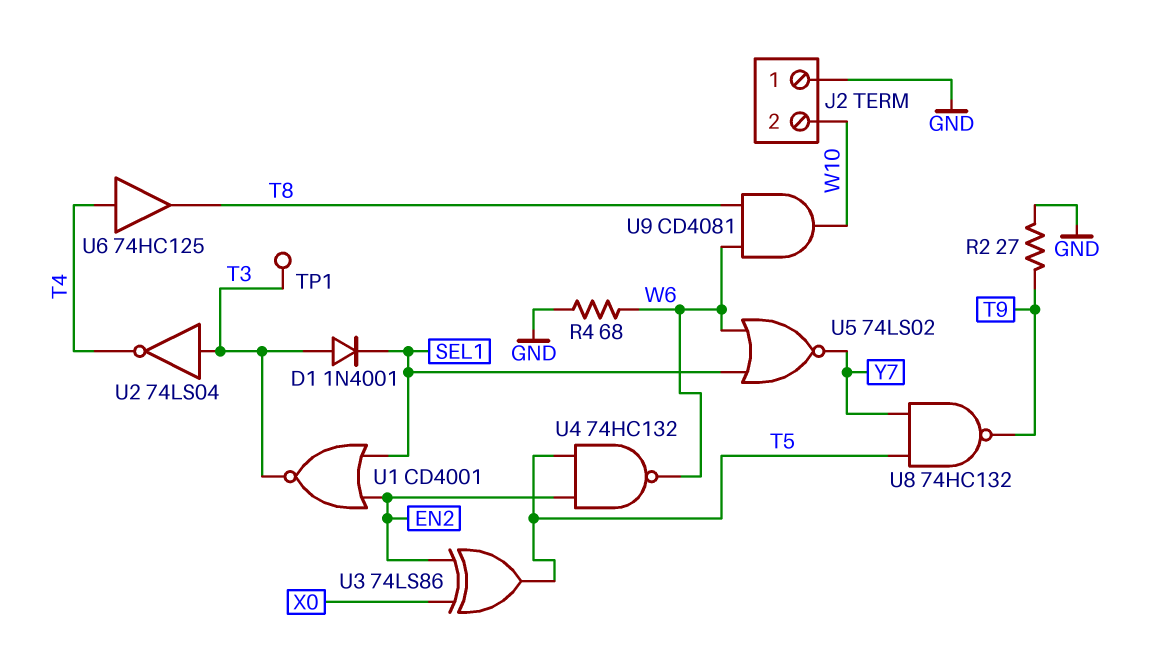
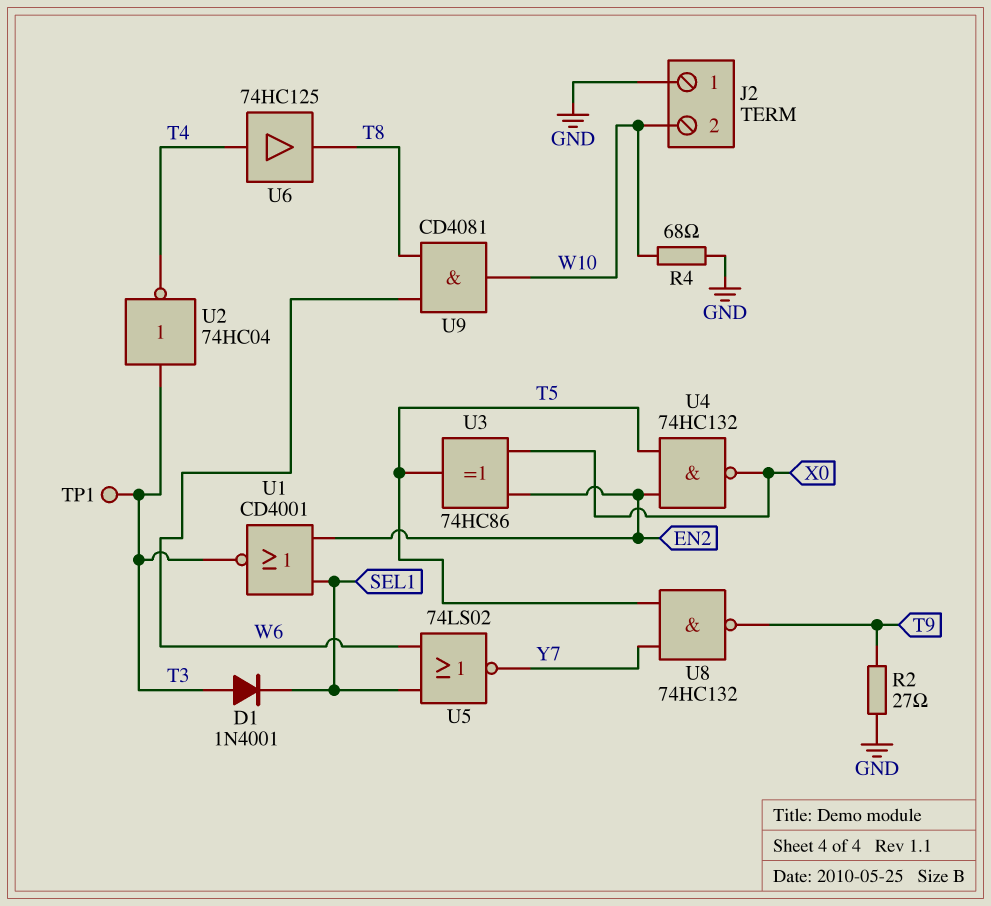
R4: 68 (GND, W6) -> 68 (GND, W10)
U2: NOT 74LS04 (in T3, out T4) -> NOT 74HC04 (in T3, out T4)
U3: XOR 74LS86 (in EN2, in X0, out T5) -> XOR 74HC86 (in EN2, in X0, out T5)
U4: NAND 74HC132 (in EN2, in T5, out W6) -> NAND 74HC132 (in EN2, in T5, out X0)

